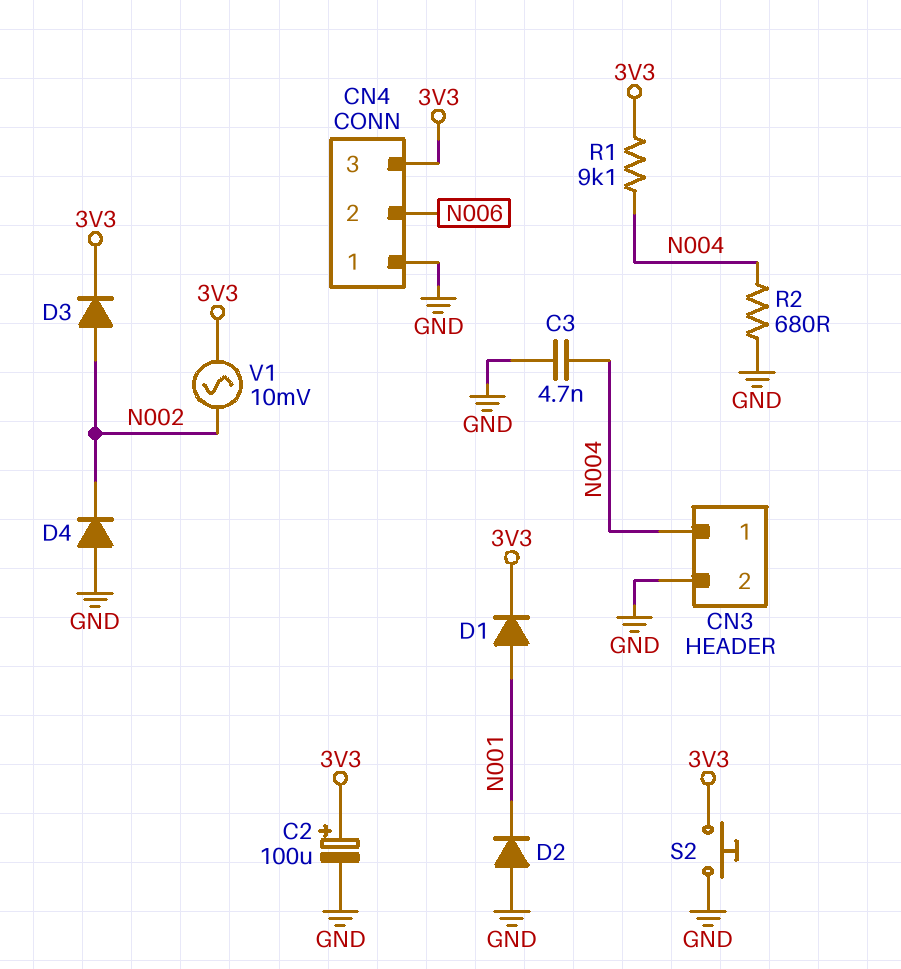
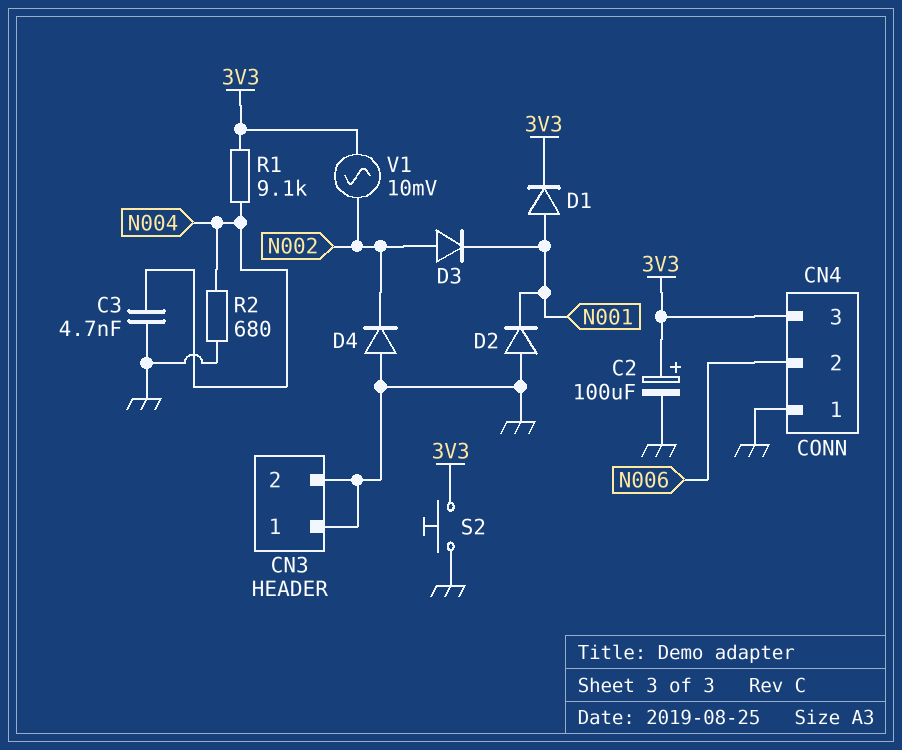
CN3 pin 1: N004 -> GND
D3: diode (A N002, K 3V3) -> diode (A N002, K N001)

